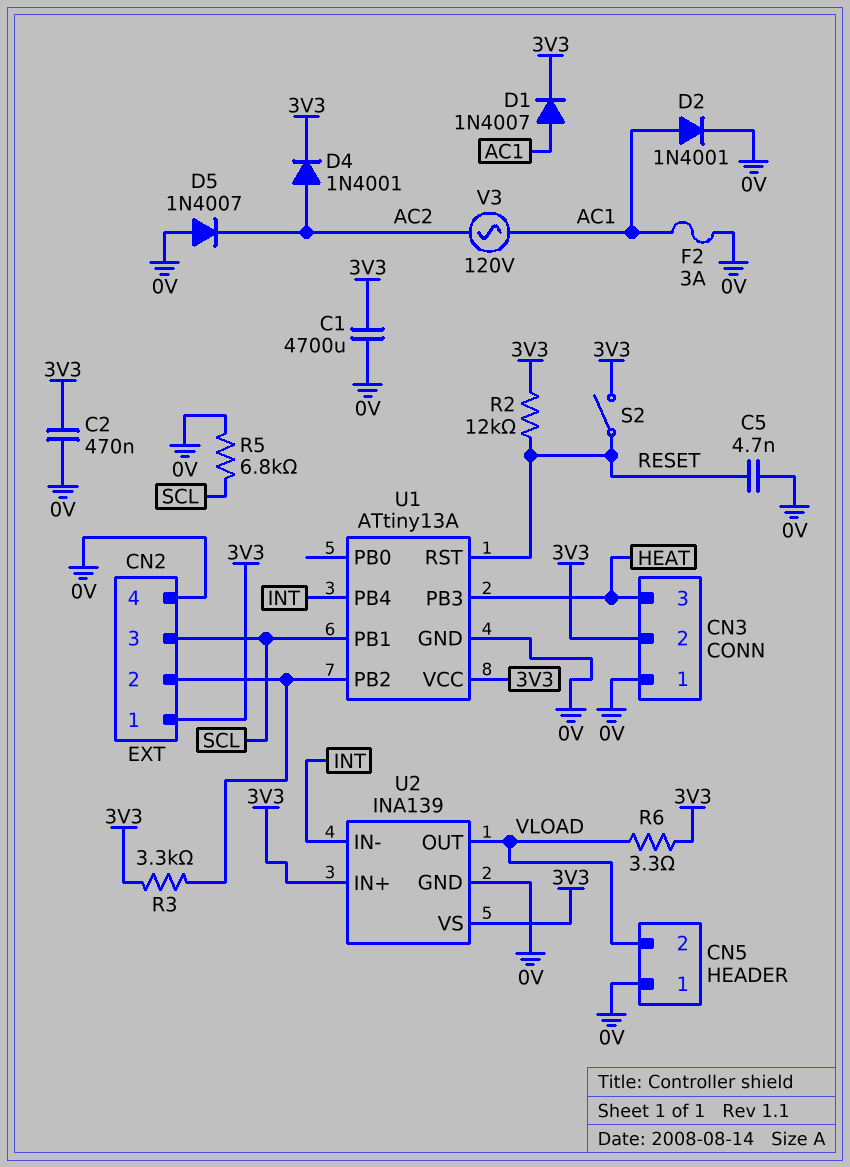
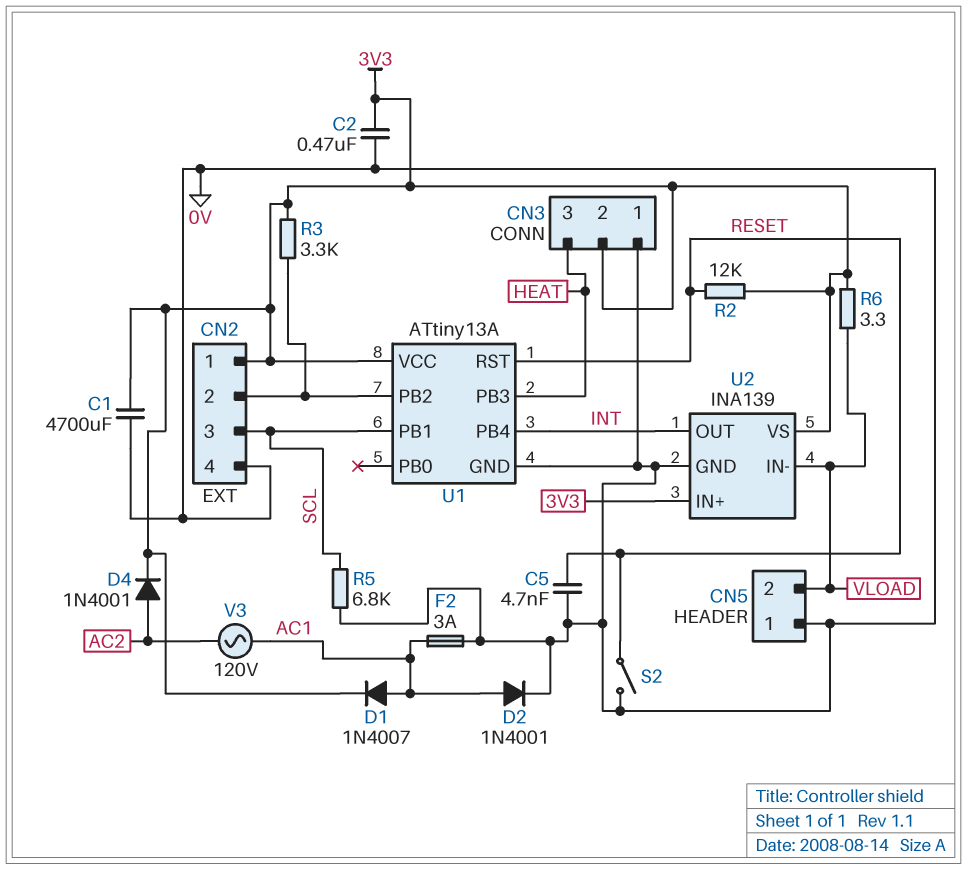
D5: diode 1N4007 (A 0V, K AC2) -> none
S2: switch (3V3, RESET) -> switch (0V, RESET)
U2 pin IN-: INT -> VLOAD
U2 pin OUT: VLOAD -> INT

